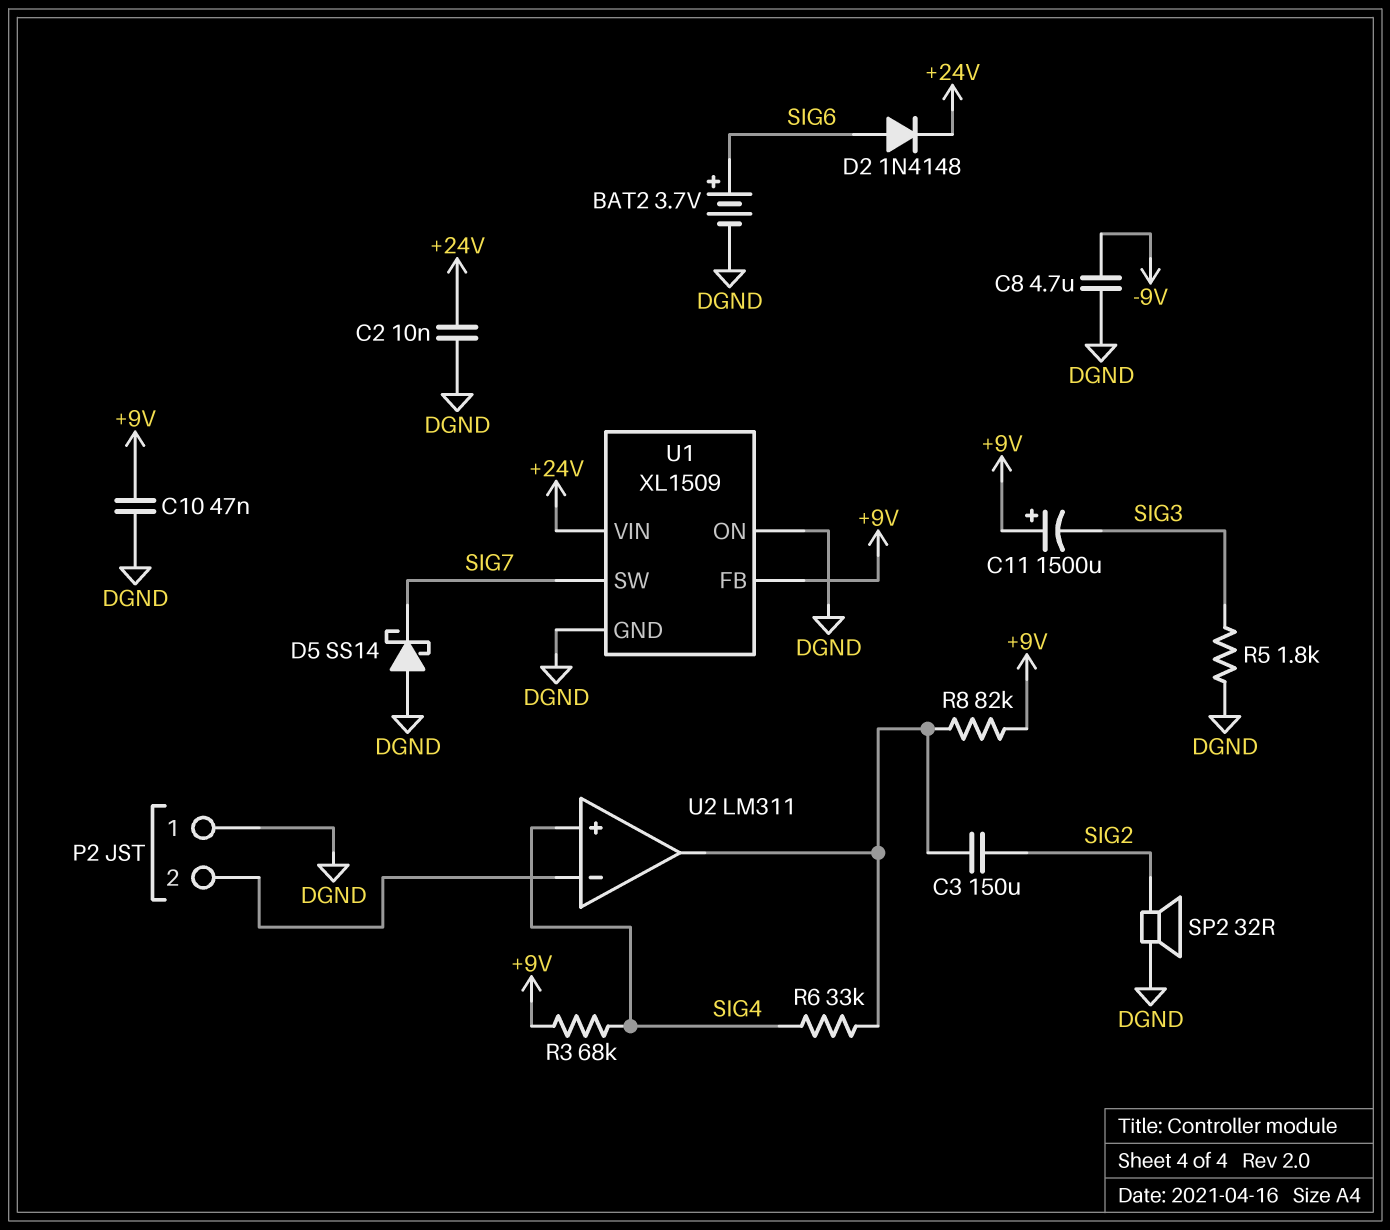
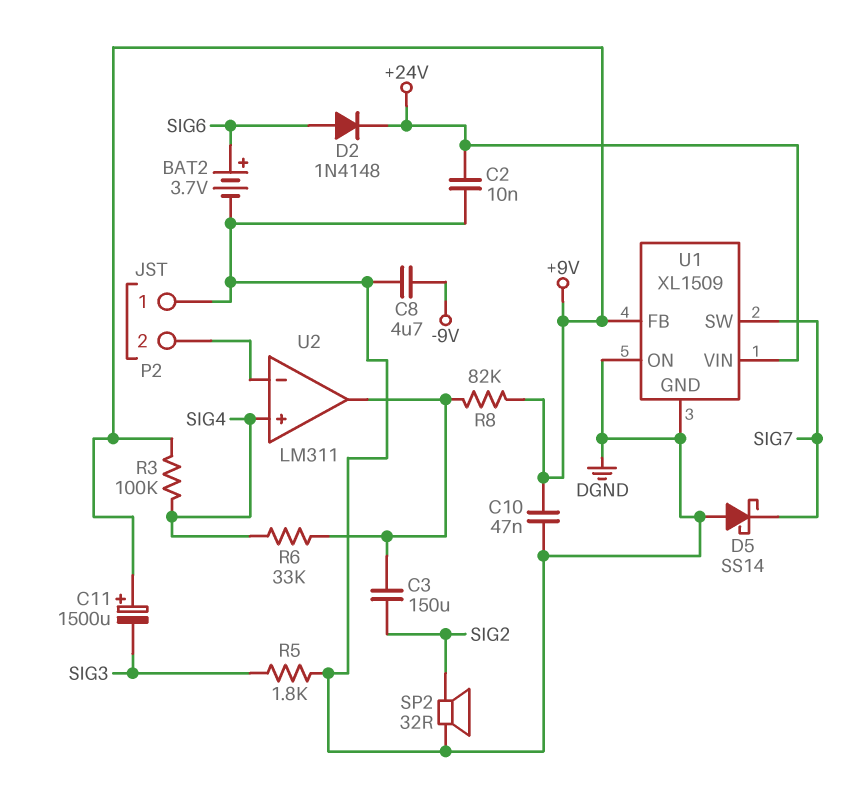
R3: 68k (+9V, SIG4) -> 100k (+9V, SIG4)

